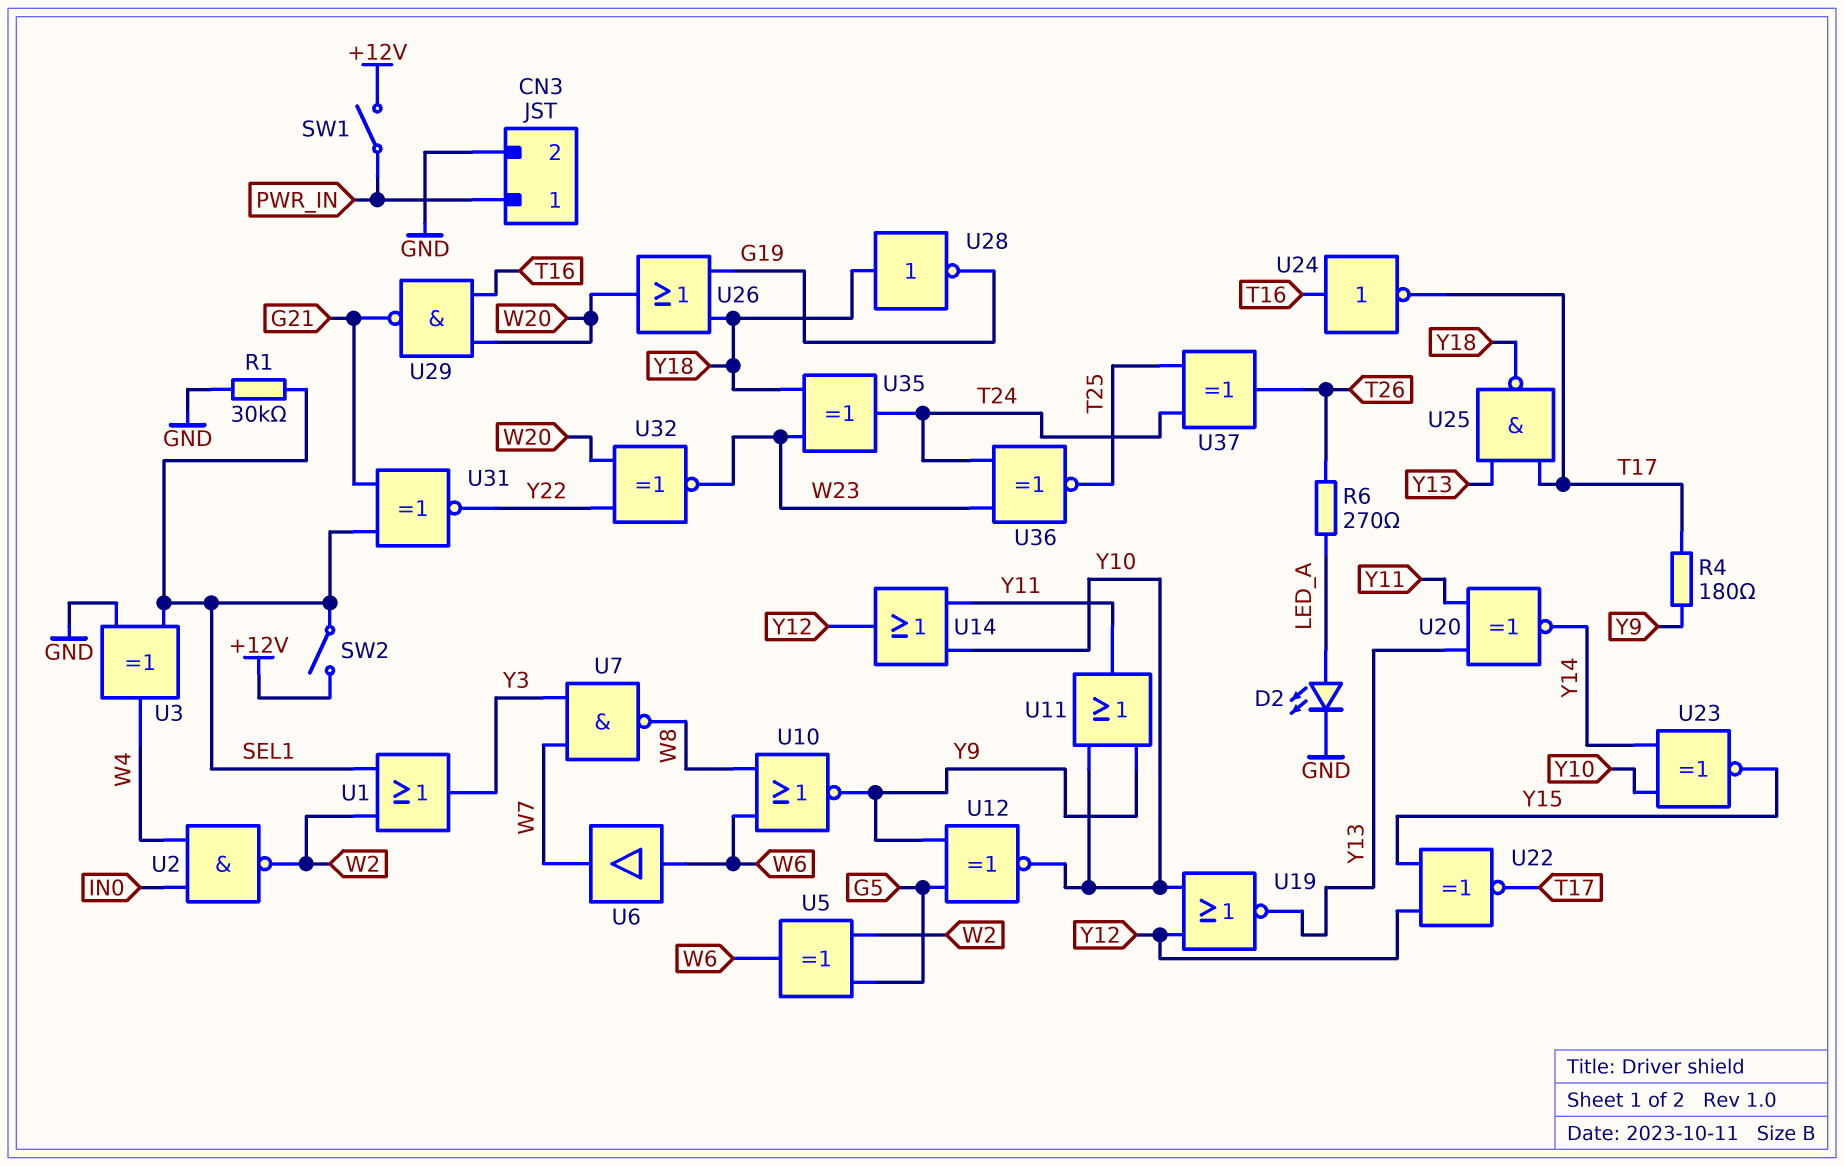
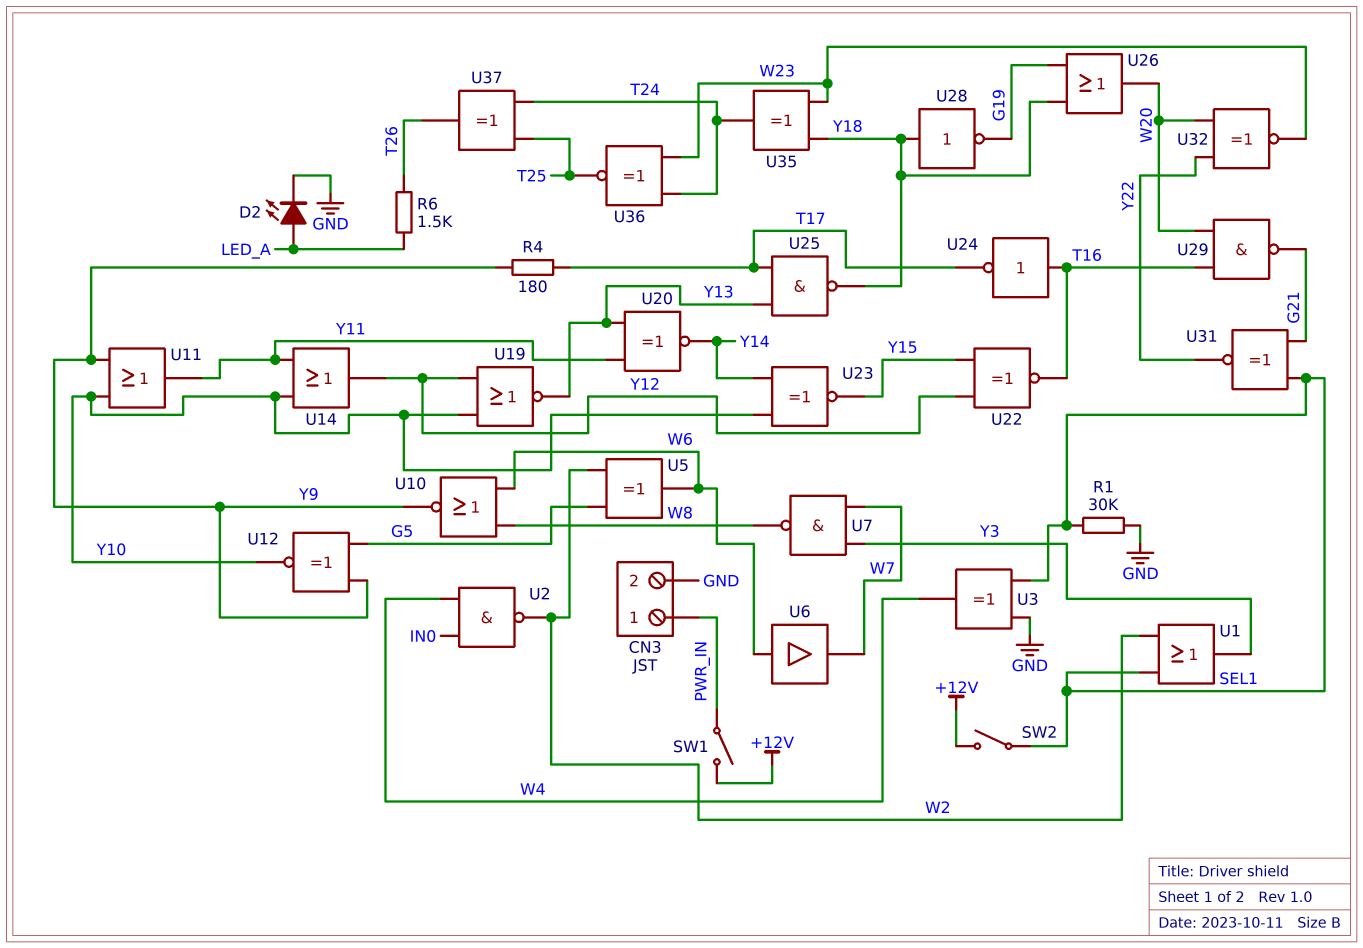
R6: 270 (LED_A, T26) -> 1.5k (LED_A, T26)
U22: XNOR (in Y12, in Y15, out T17) -> XNOR (in Y12, in Y15, out T16)

